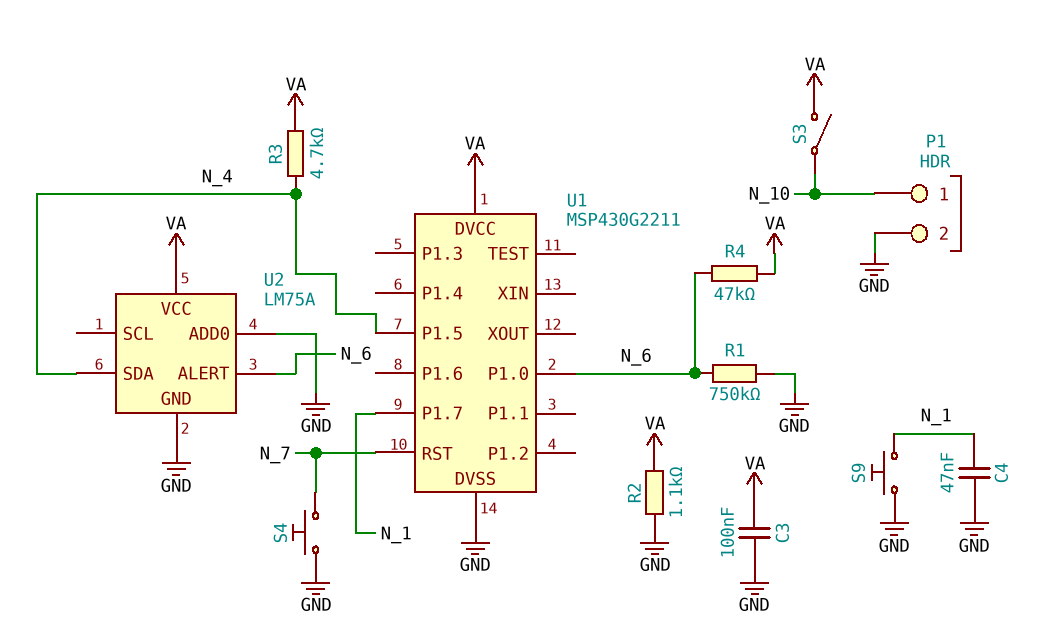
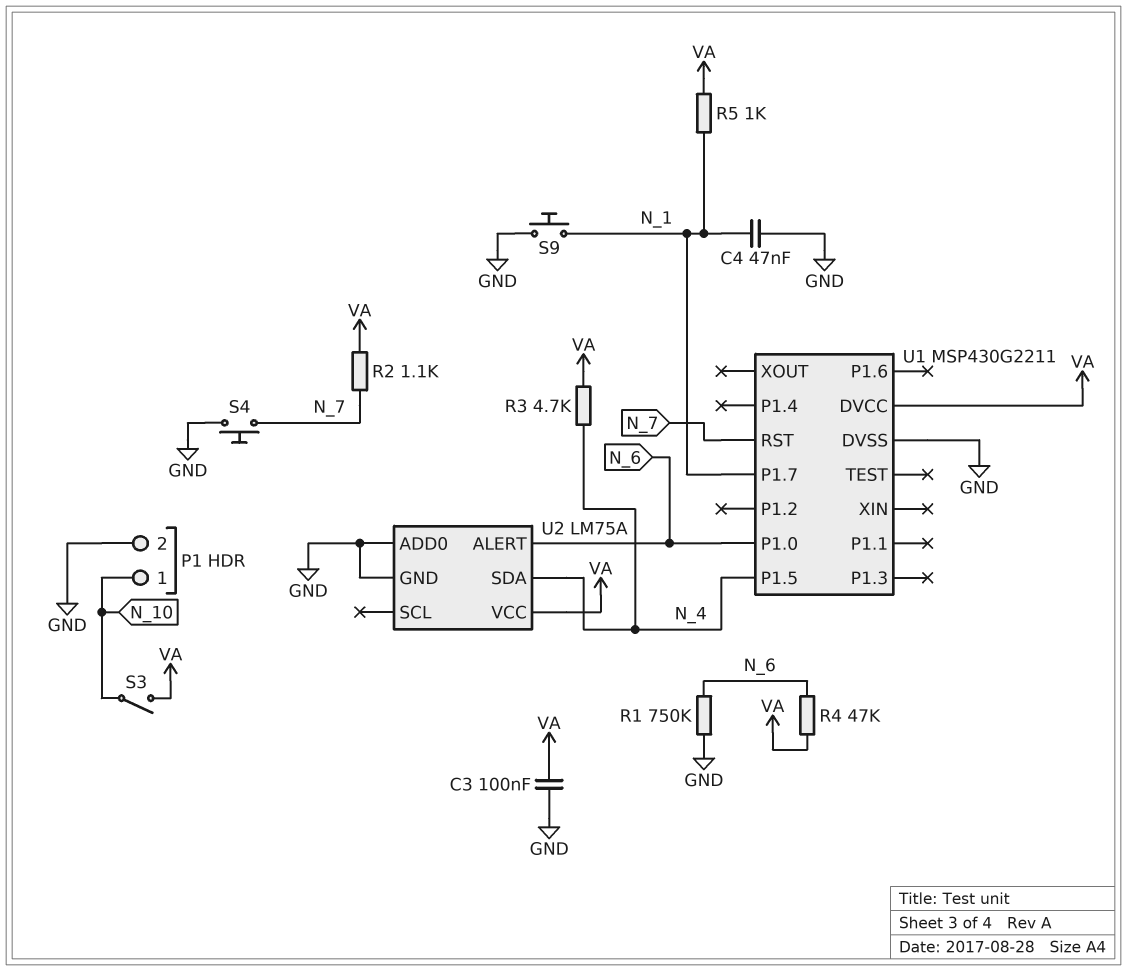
R2: 1.1k (GND, VA) -> 1.1k (N_7, VA)
R5: none -> 1k (N_1, VA)

